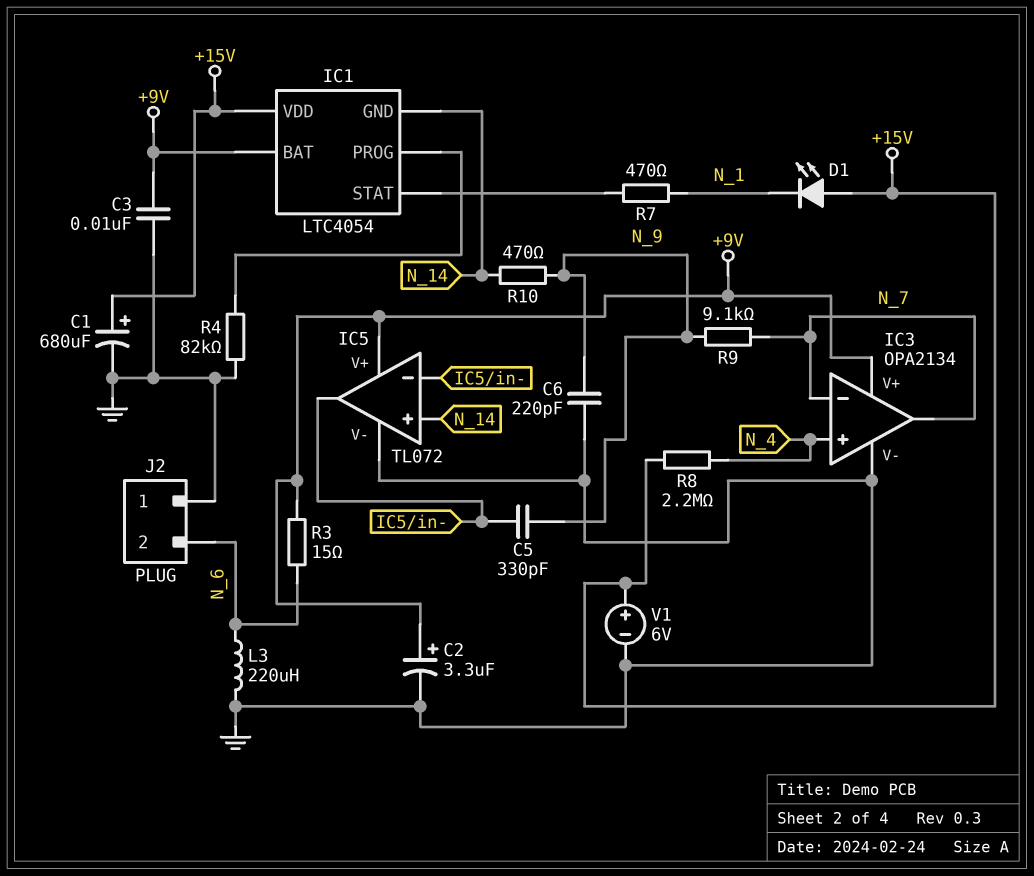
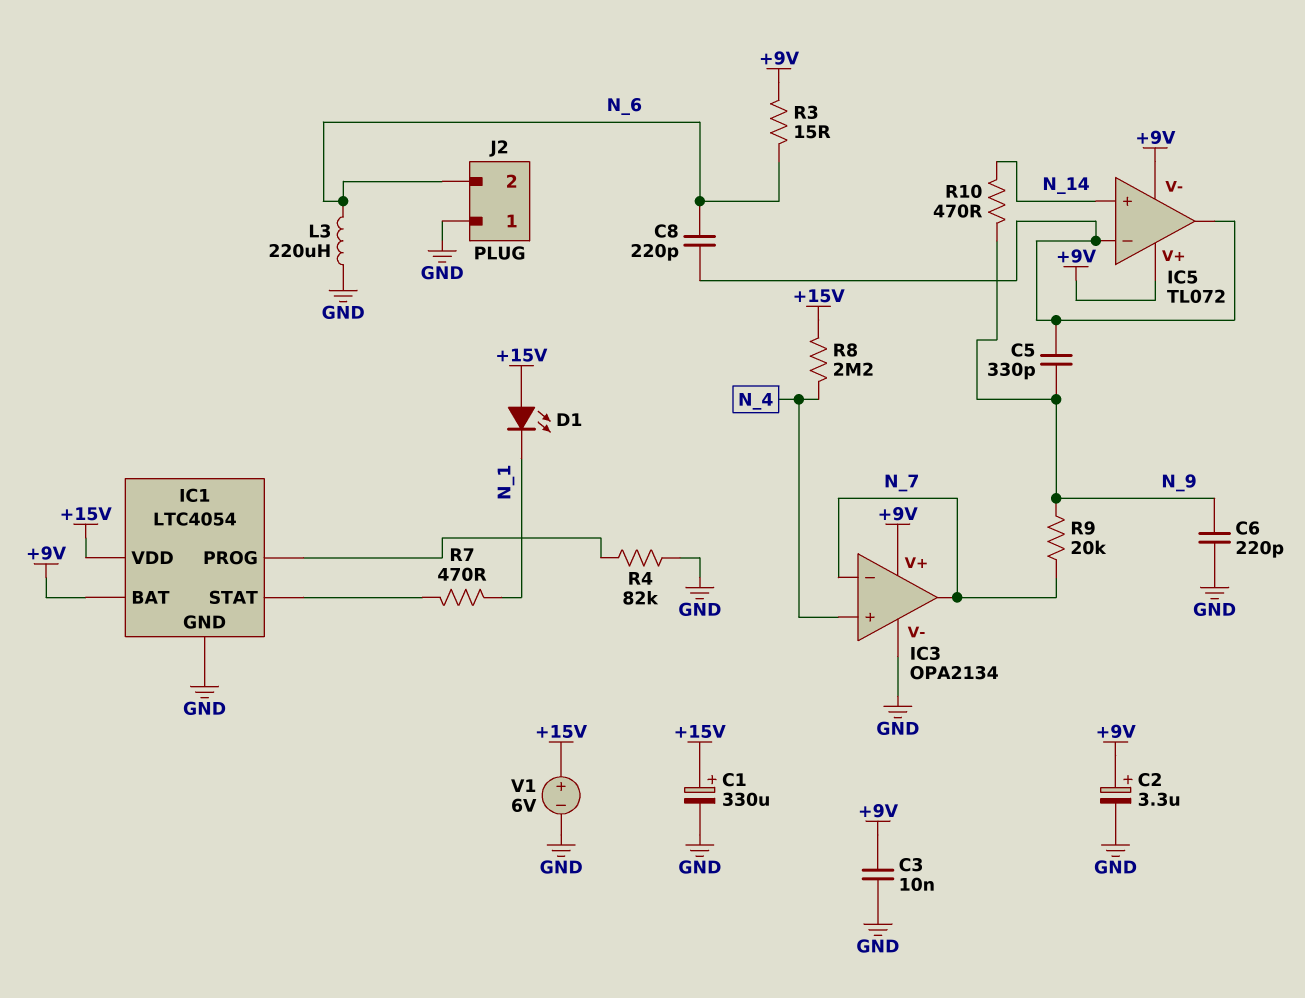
C1: 680uF (plus +15V, minus GND) -> 330uF (plus +15V, minus GND)
C8: none -> 220pF (IC5/in-, N_6)
IC1 pin GND: N_14 -> GND
IC5 pin V-: GND -> +9V
R9: 9.1k (N_7, N_9) -> 20k (N_7, N_9)

